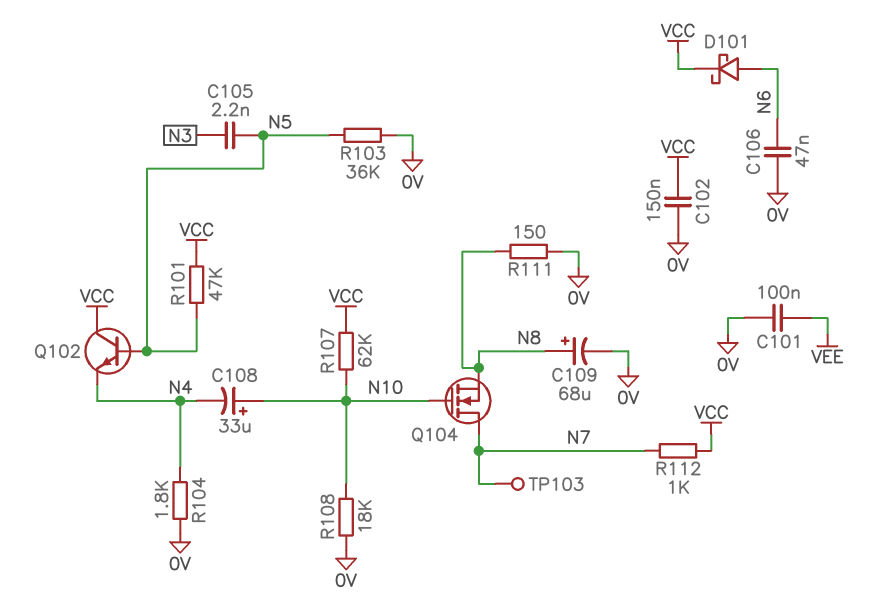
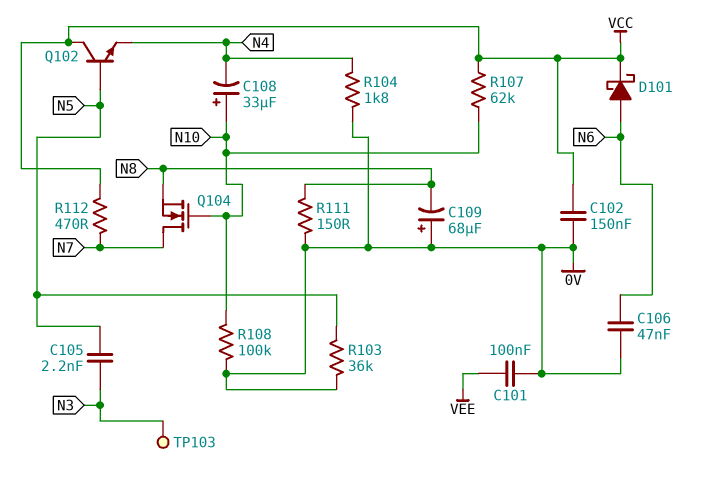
C109: 68uF (plus N8, minus 0V) -> 68uF (plus 0V, minus N8)
R101: 47k (N5, VCC) -> none
R108: 18k (0V, N10) -> 100k (0V, N10)
R112: 1k (N7, VCC) -> 470 (N7, VCC)
TP103: test point (N7) -> test point (N3)

